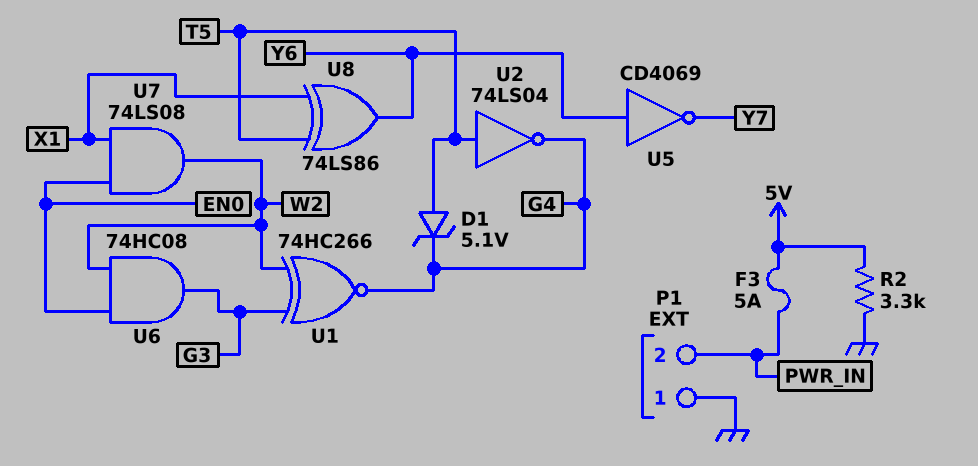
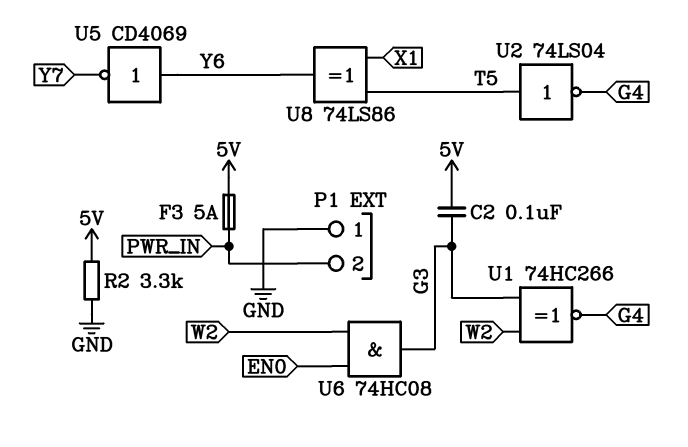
C2: none -> 100nF (5V, G3)
D1: zener 5.1V (A T5, K G4) -> none
U7: AND 74LS08 (in EN0, in X1, out W2) -> none

